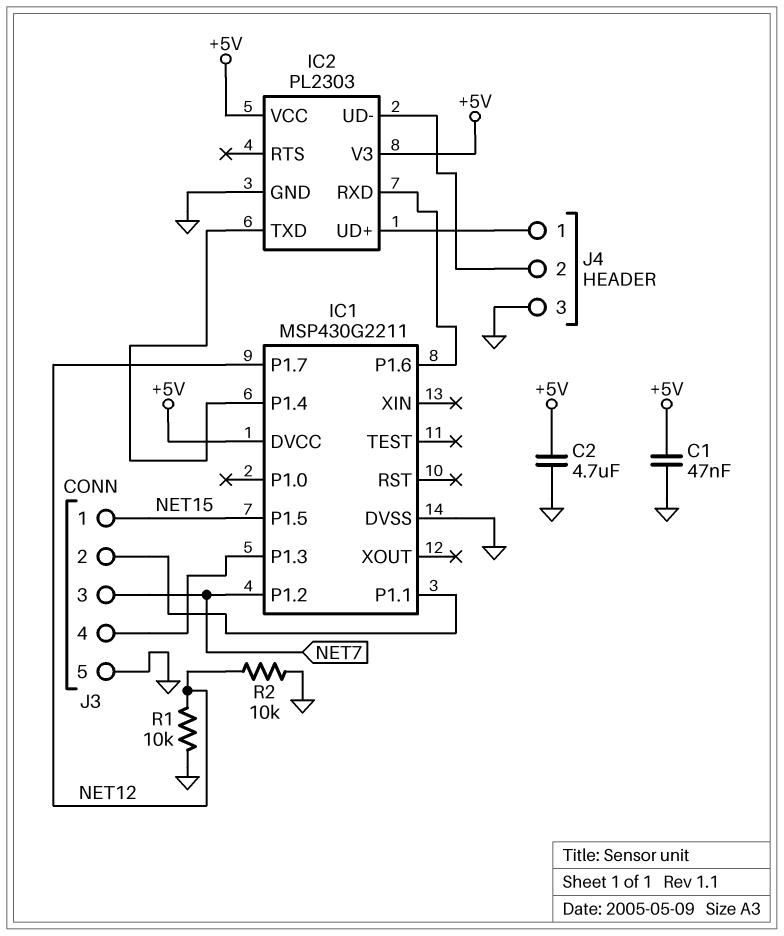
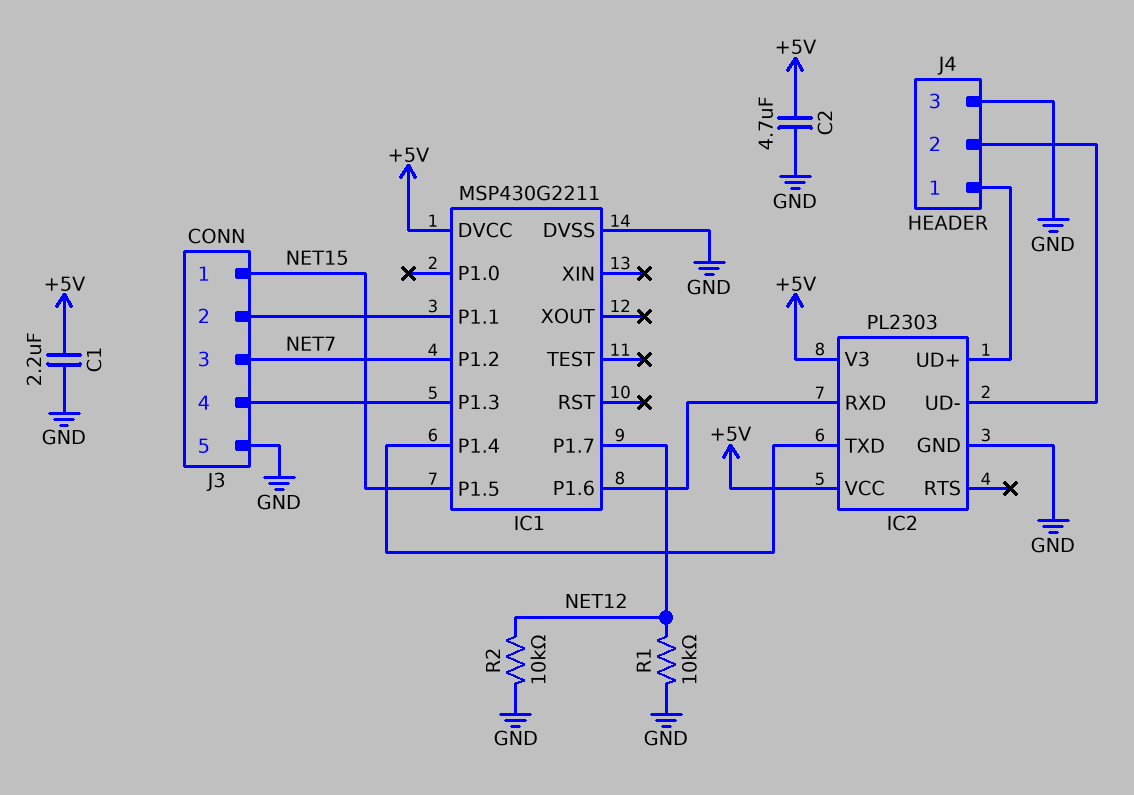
C1: 47nF (+5V, GND) -> 2.2uF (+5V, GND)

